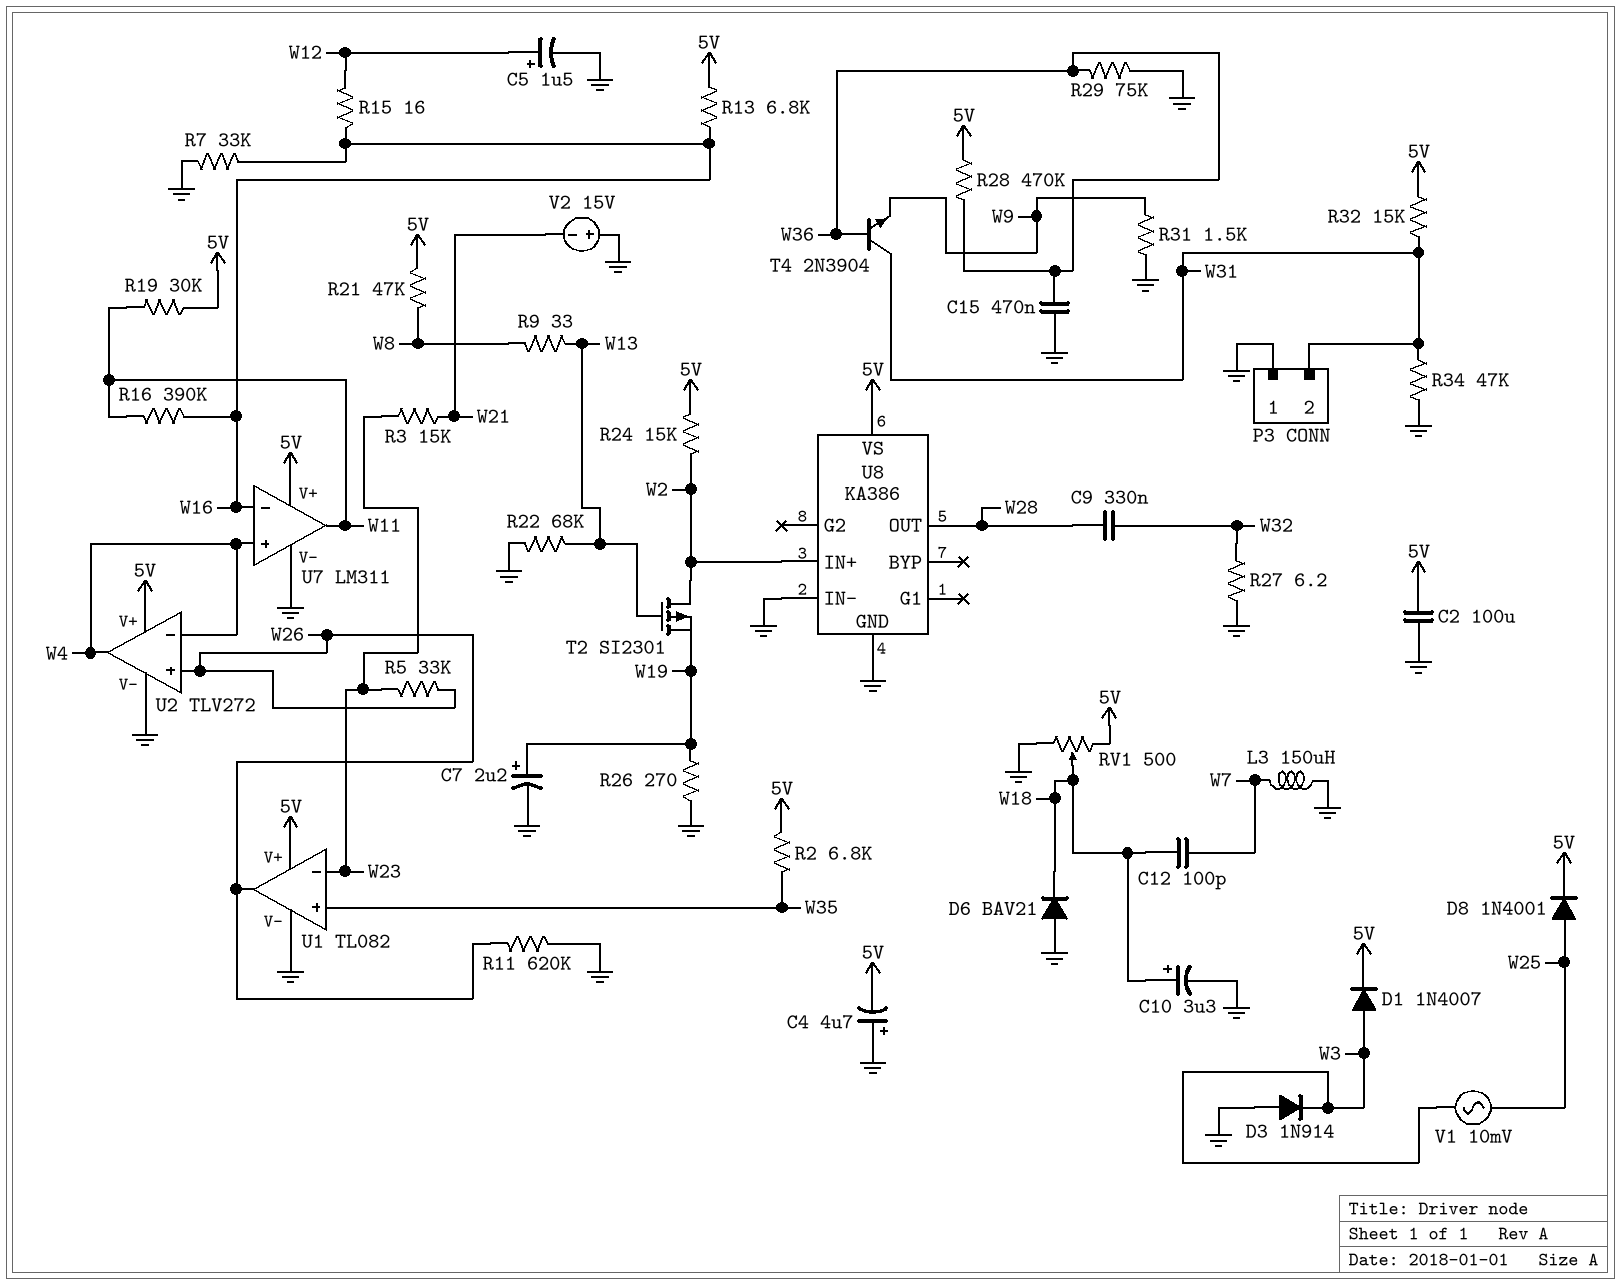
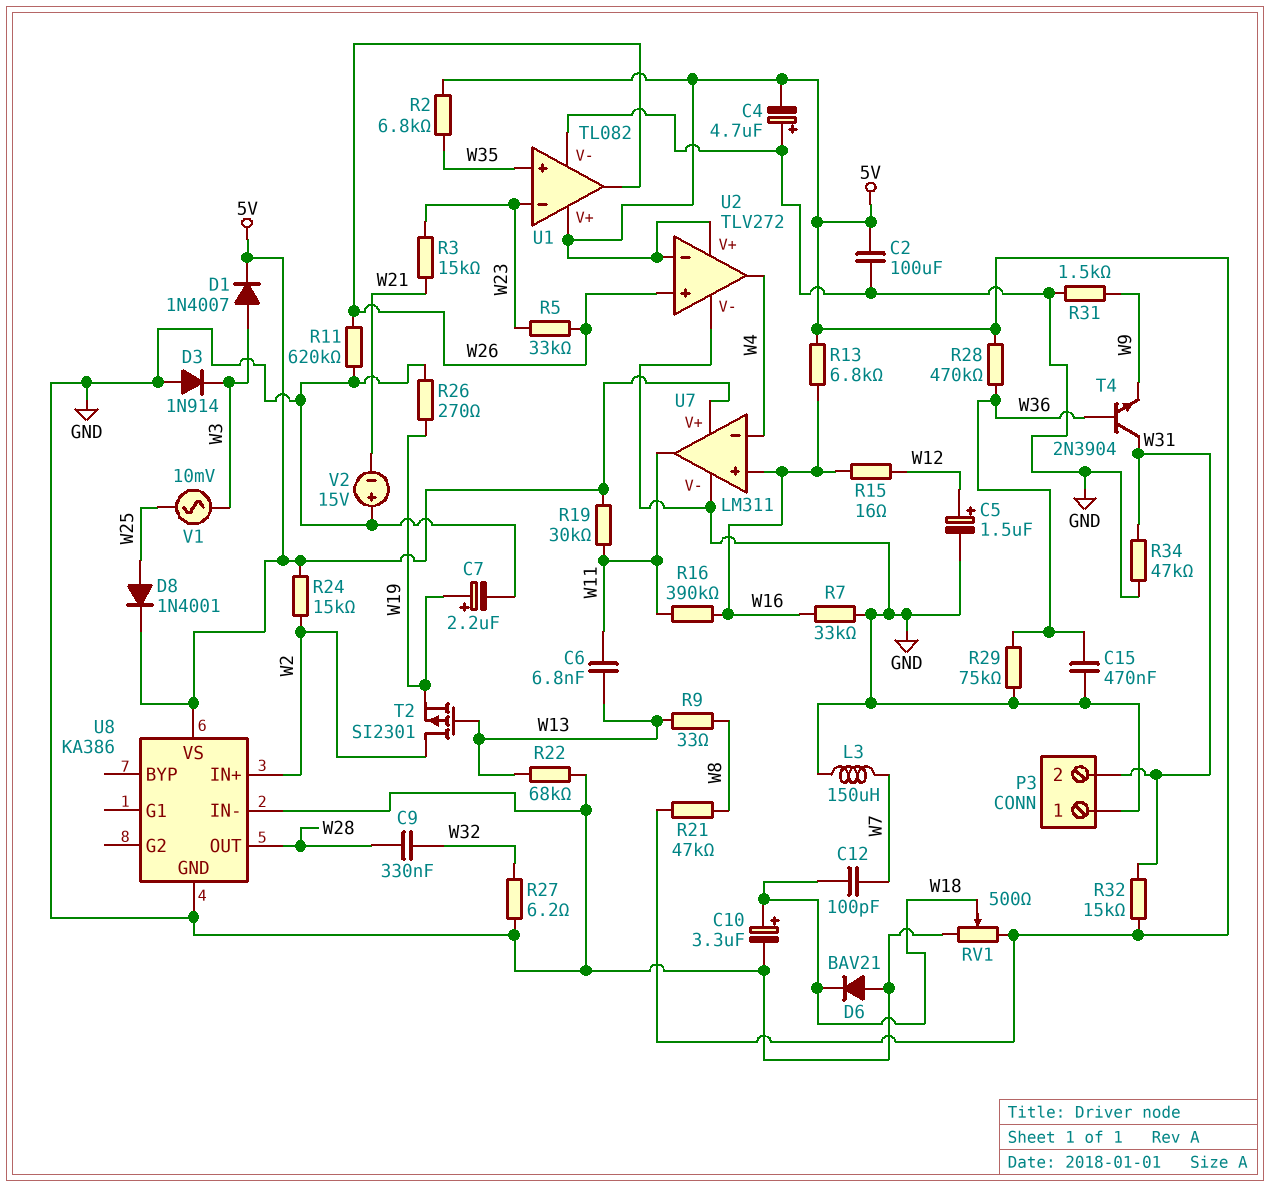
C6: none -> 6.8nF (W11, W13)
U2 pin in-: W4 -> 5V
U7 pin in+: W4 -> W16
U7 pin in-: W16 -> W4

